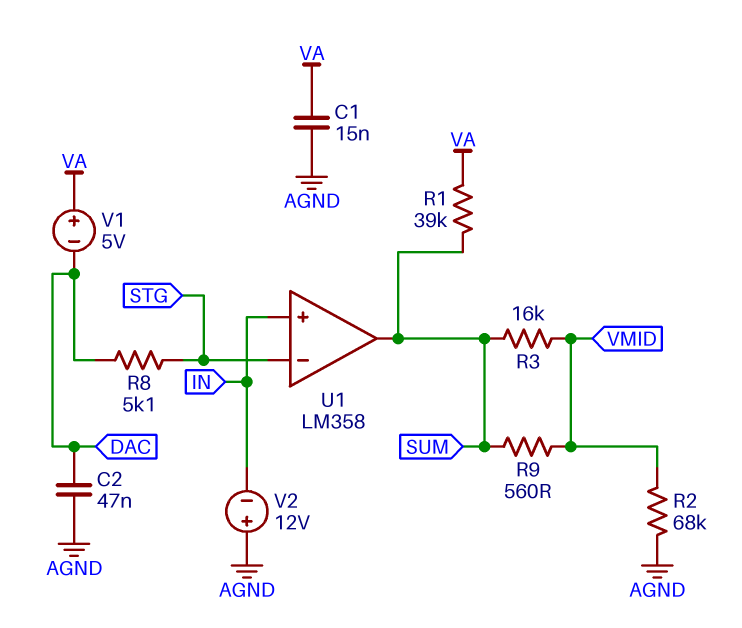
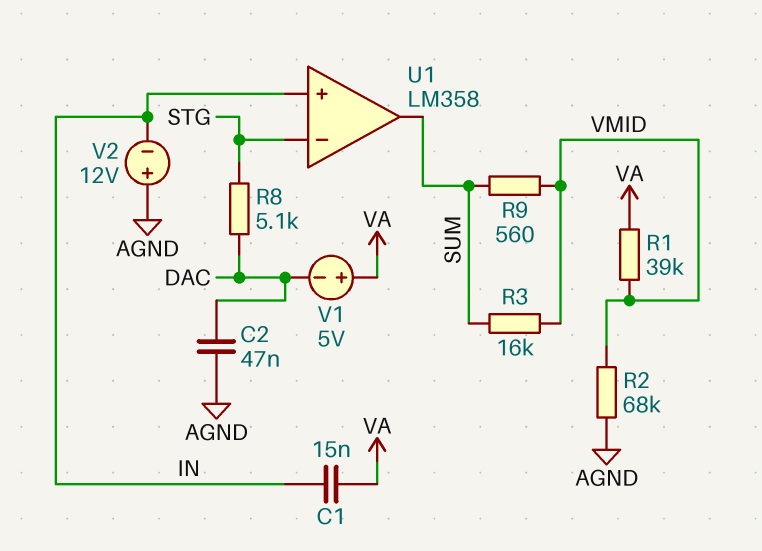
C1: 15nF (AGND, VA) -> 15nF (IN, VA)
R1: 39k (SUM, VA) -> 39k (VA, VMID)

